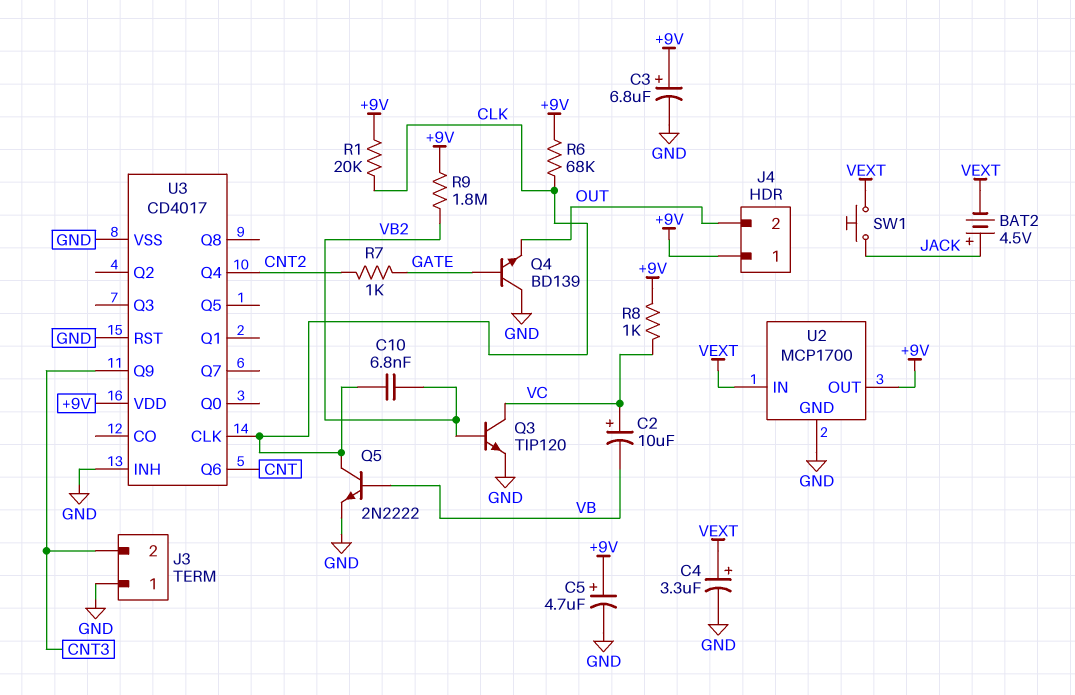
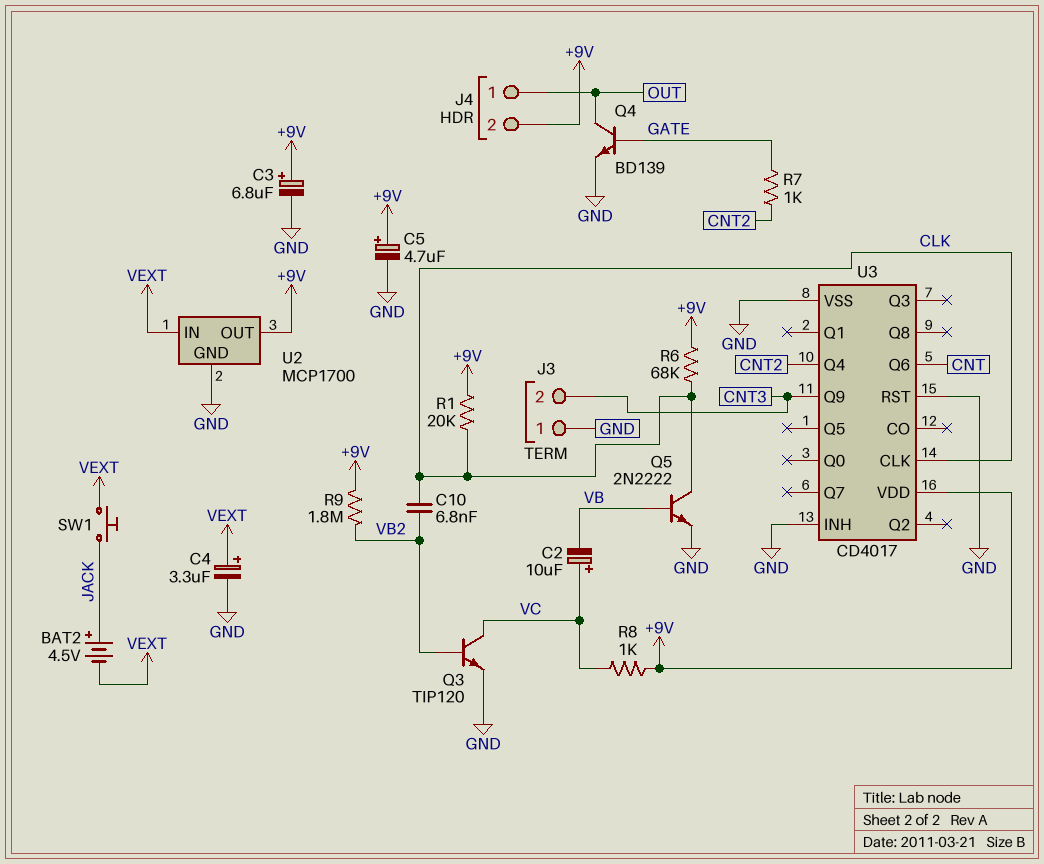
J4 pin 1: +9V -> OUT
J4 pin 2: OUT -> +9V
Q4: NPN BD139 (B GATE, C GND, E OUT) -> NPN BD139 (B GATE, C OUT, E GND)

